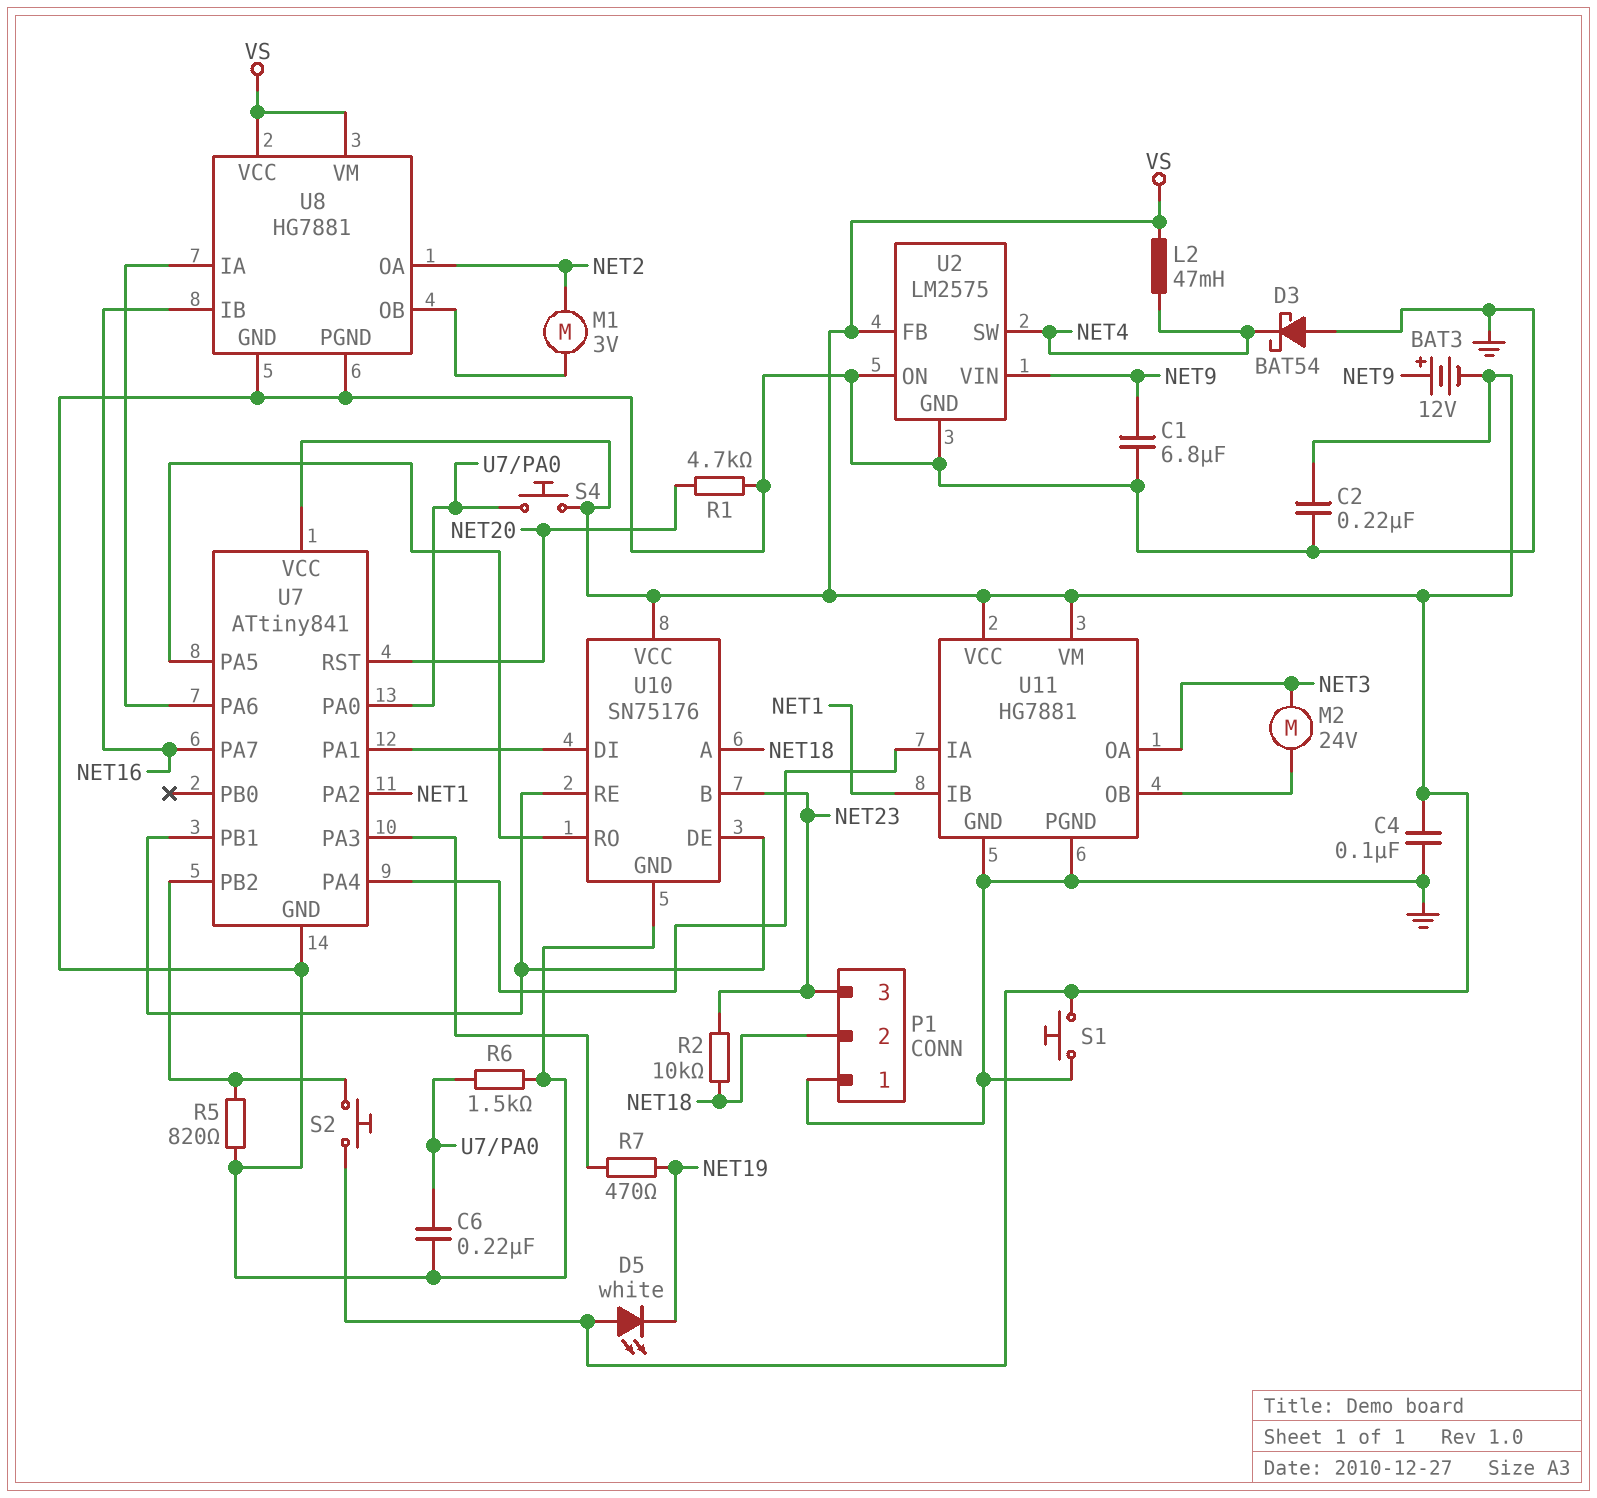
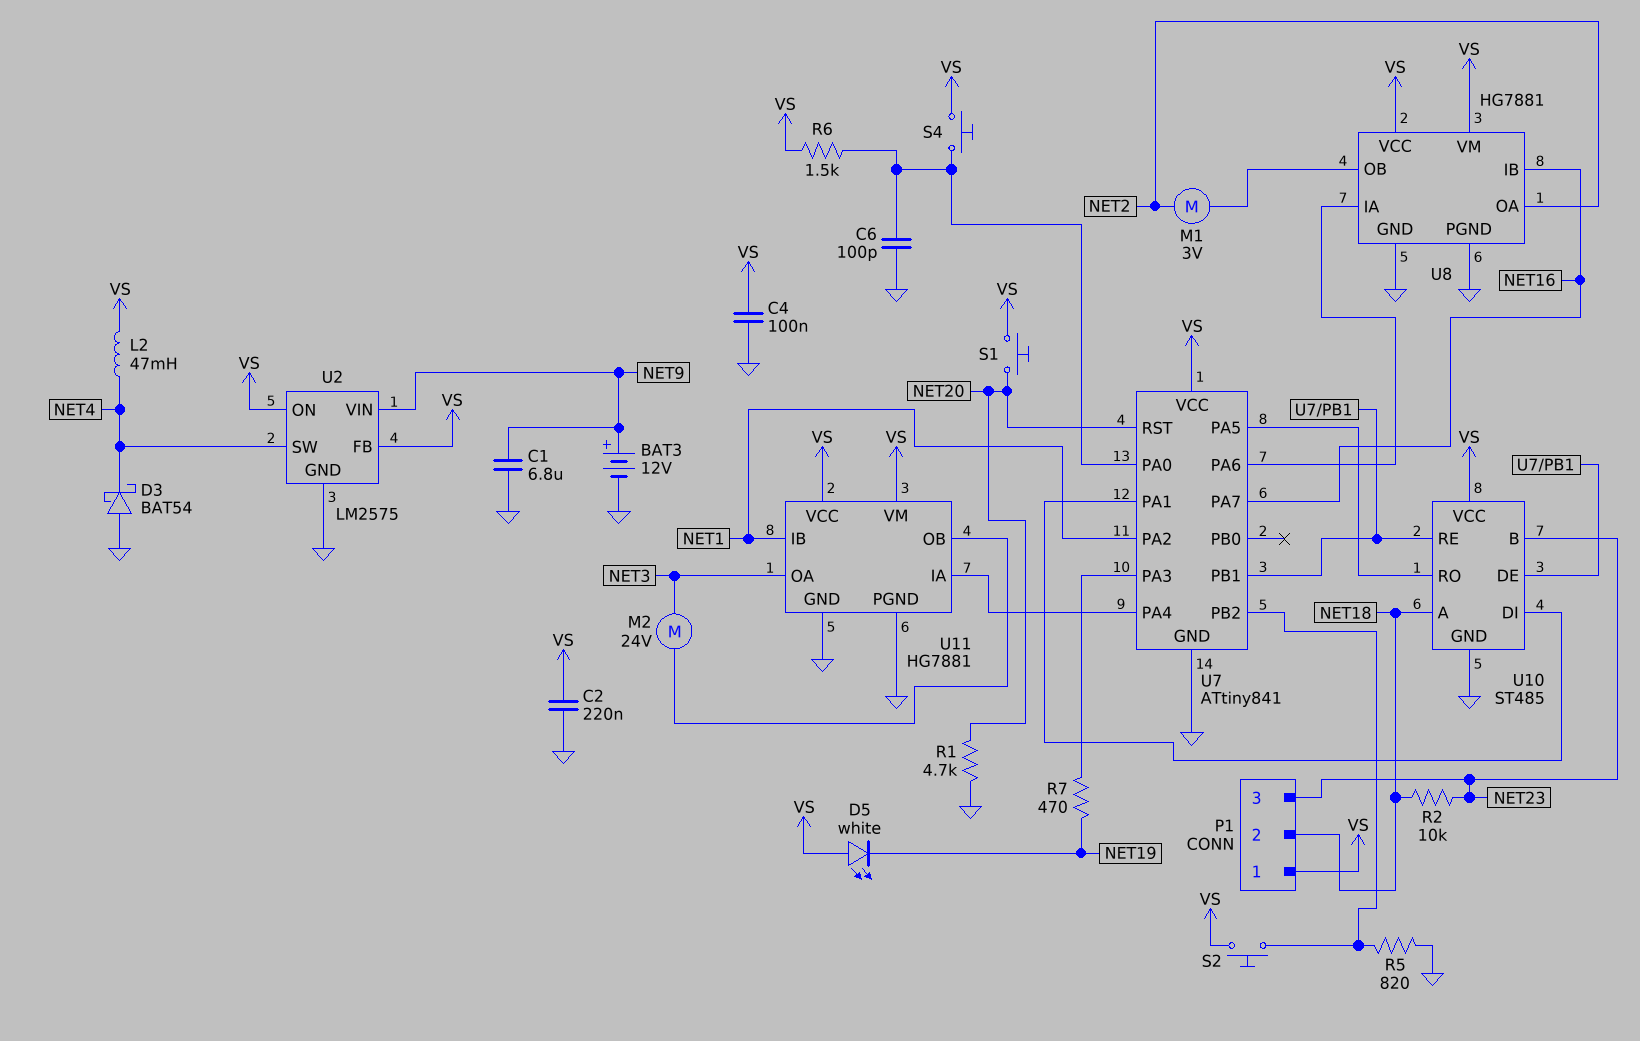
BAT3: 12V (plus NET9, minus VS) -> 12V (plus NET9, minus GND)
C6: 220nF (GND, U7/PA0) -> 100pF (GND, U7/PA0)
P1 pin 1: GND -> VS
R6: 1.5k (GND, U7/PA0) -> 1.5k (U7/PA0, VS)
S1: button (GND, VS) -> button (NET20, VS)
U2 pin ON: GND -> VS
U10: SN75176 -> ST485

